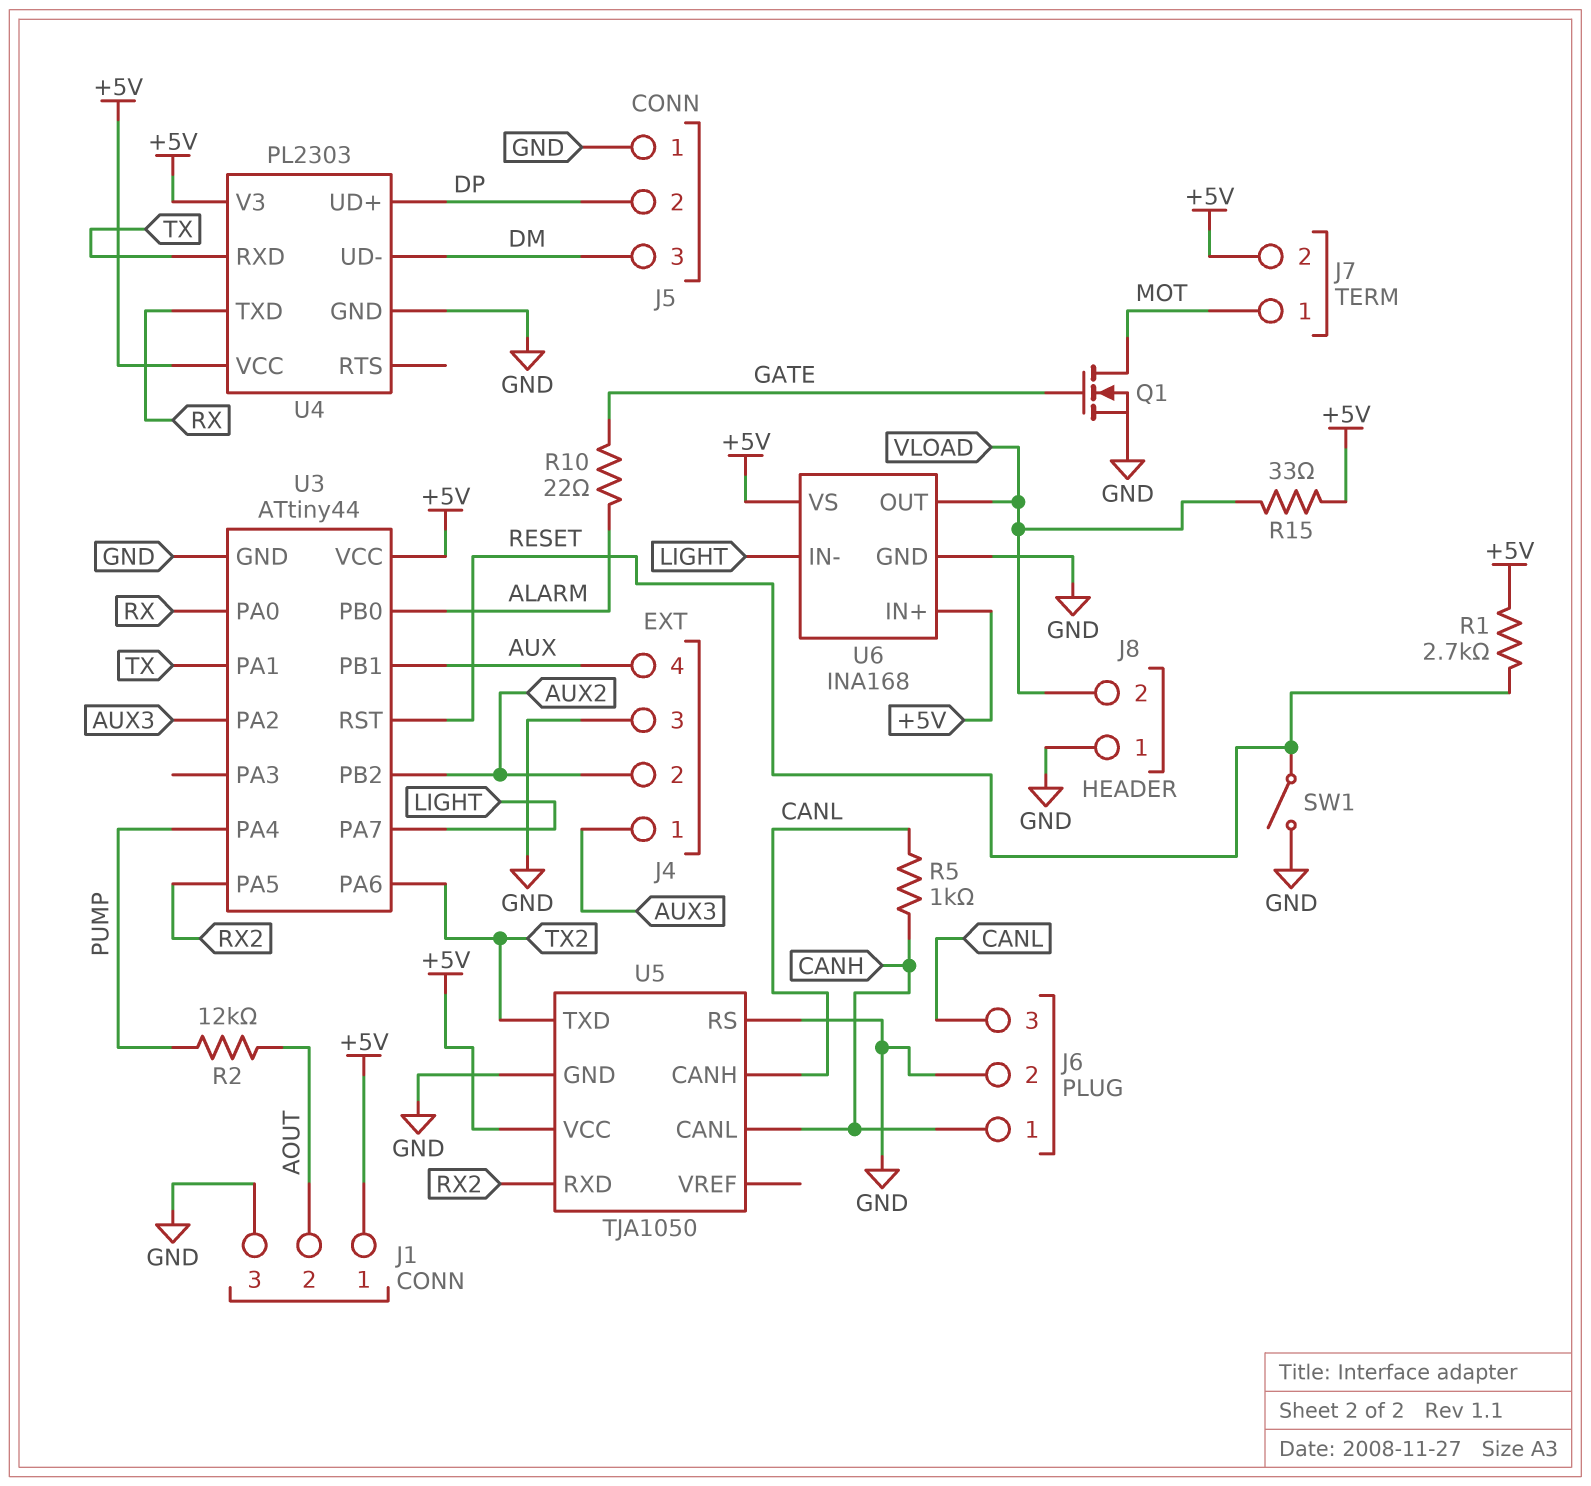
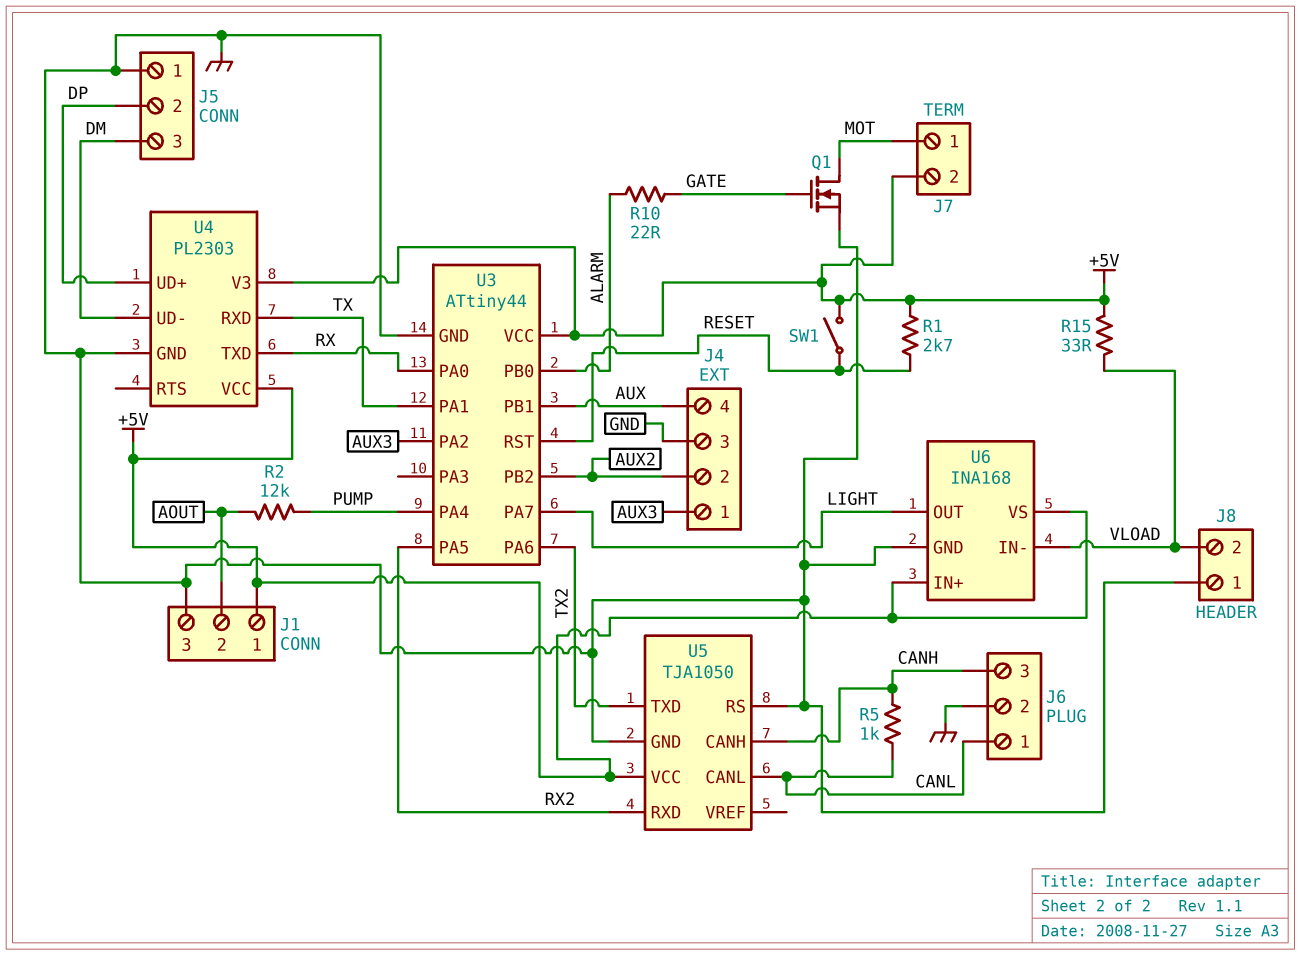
J6 pin 1: CANH -> CANL
J6 pin 3: CANL -> CANH
SW1: switch (GND, RESET) -> switch (+5V, RESET)
U5 pin CANH: CANL -> CANH
U5 pin CANL: CANH -> CANL
U6 pin IN-: LIGHT -> VLOAD
U6 pin OUT: VLOAD -> LIGHT

